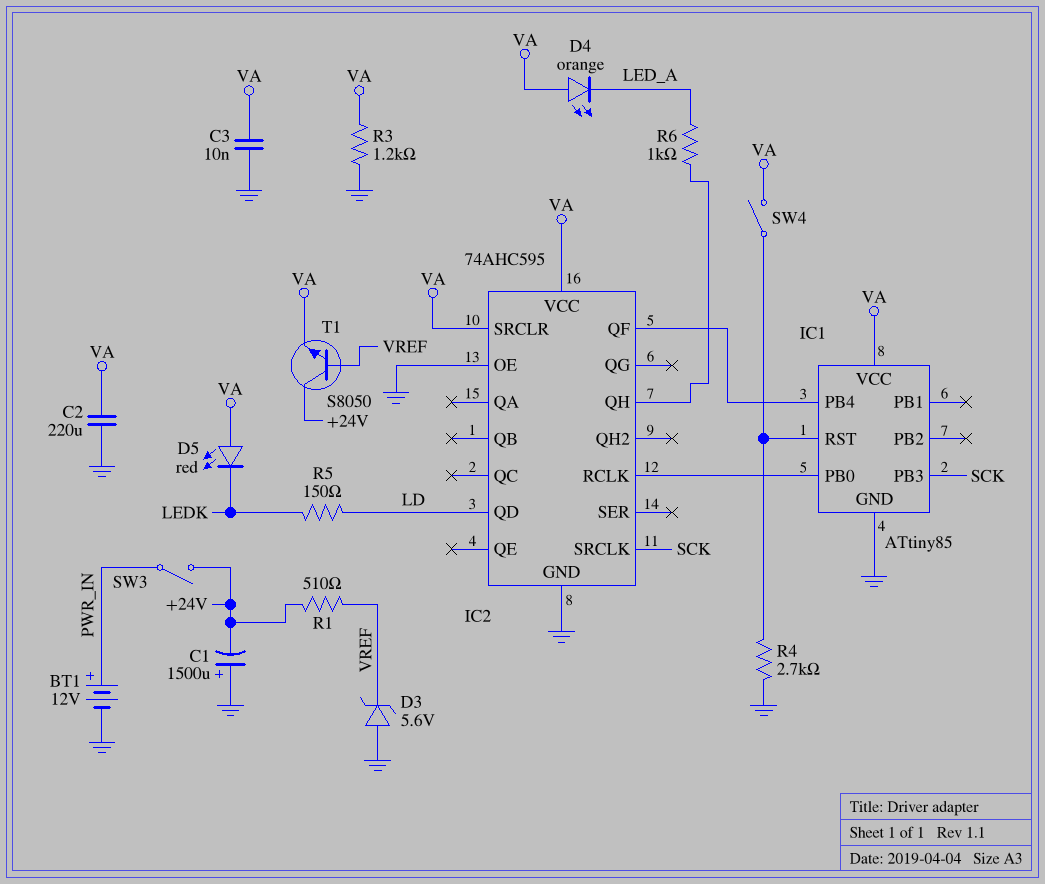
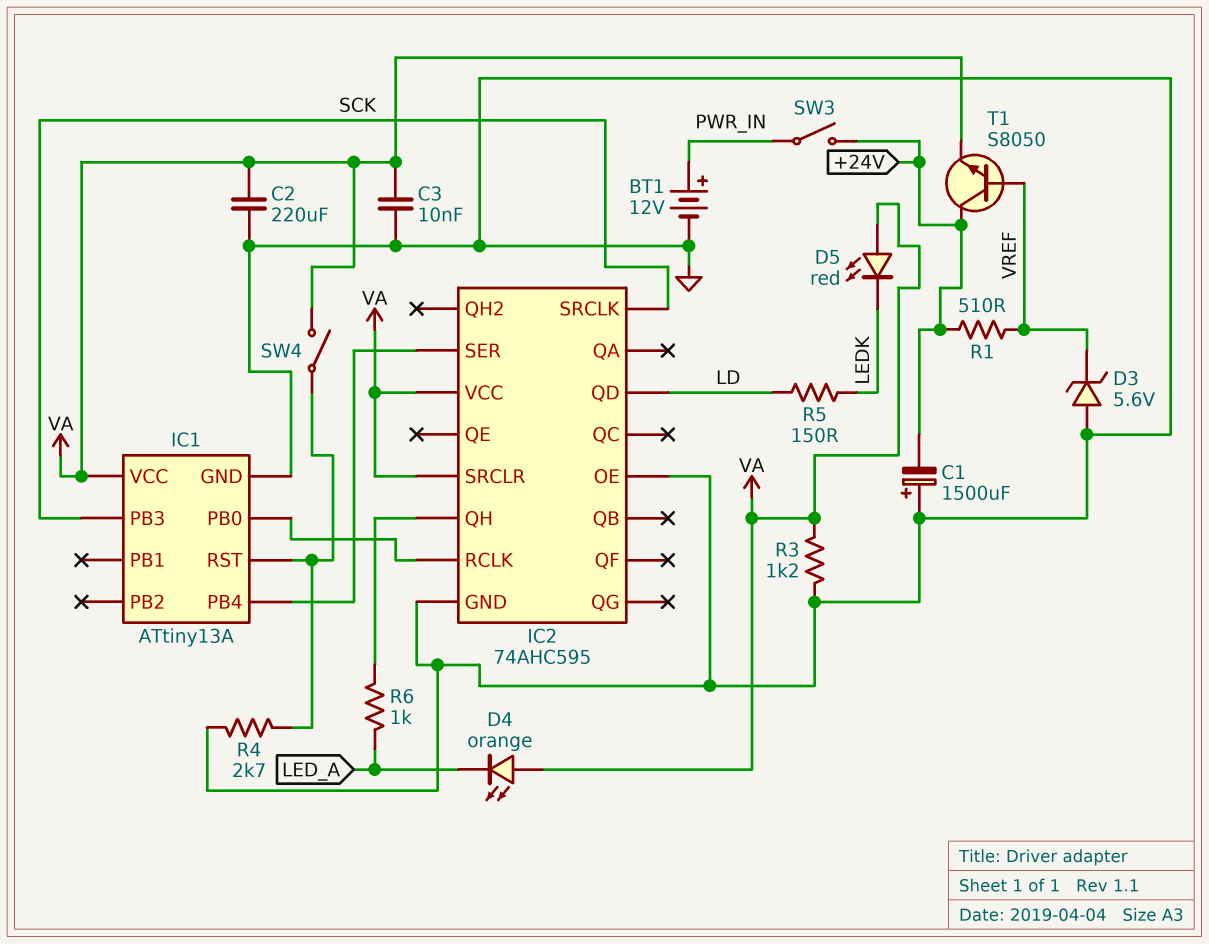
IC1: ATtiny85 -> ATtiny13A
IC2 pin QF: IC1/PB4 -> none
IC2 pin SER: none -> IC1/PB4

